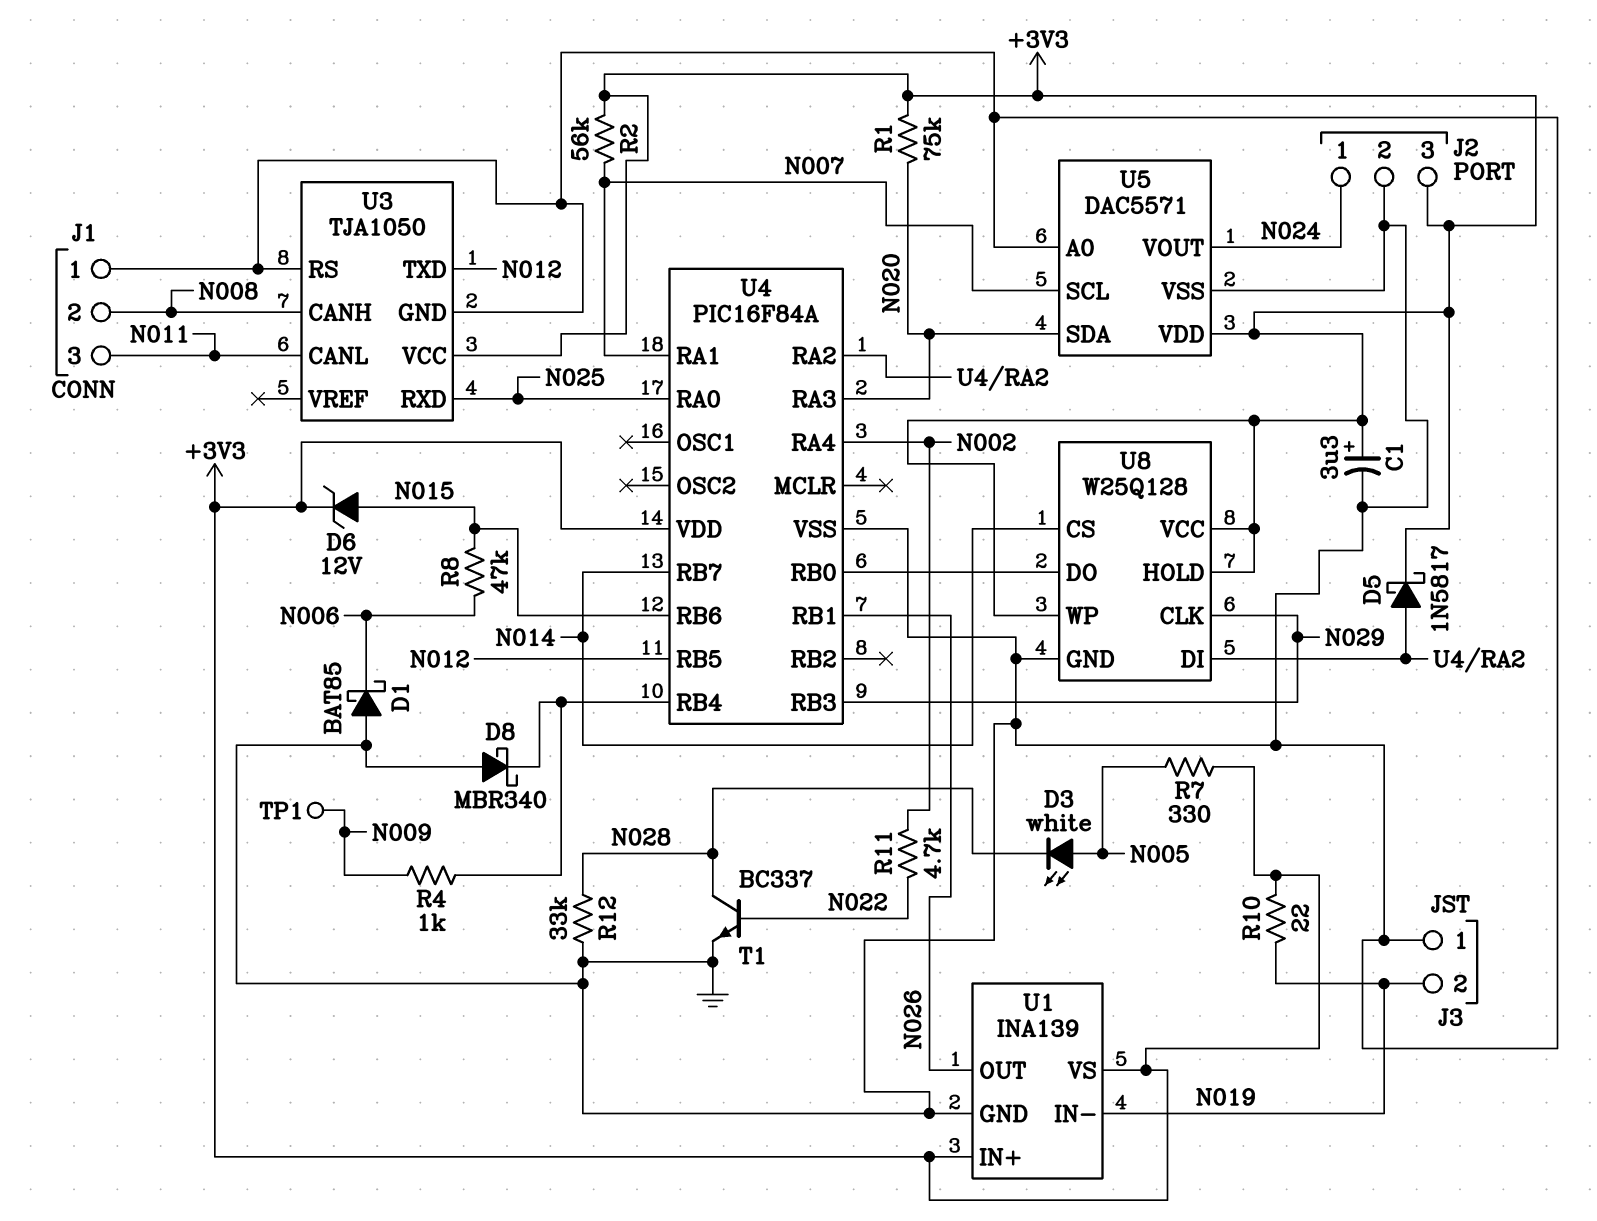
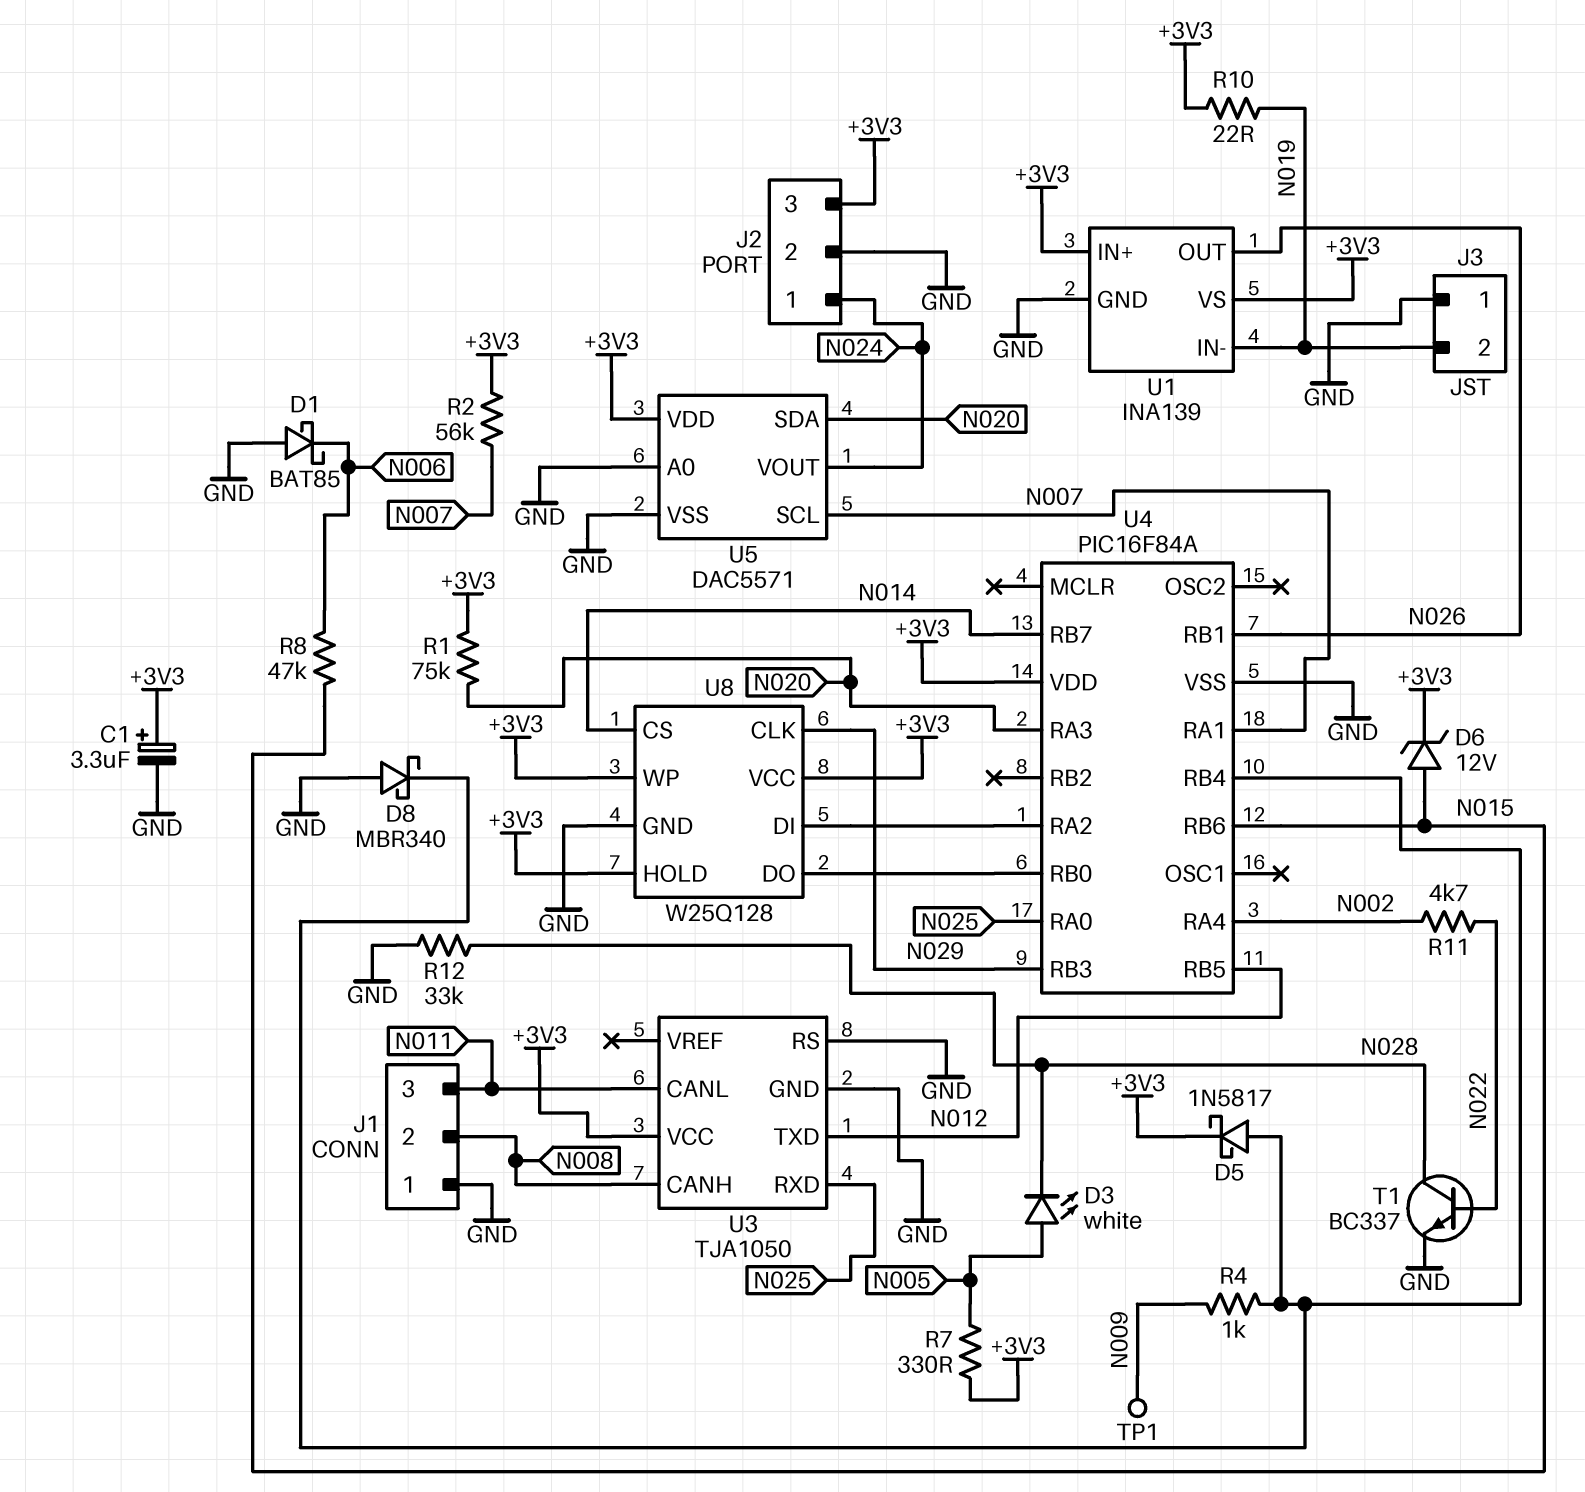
D5: schottky 1N5817 (A U4/RA2, K +3V3) -> schottky 1N5817 (A U4/RB4, K +3V3)

